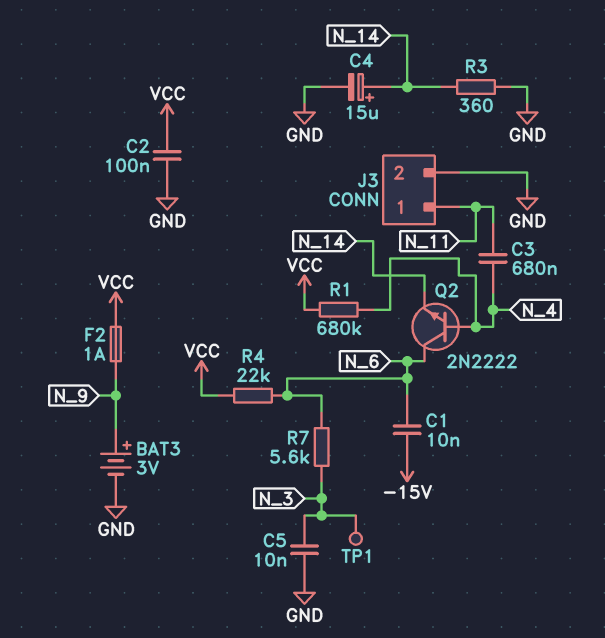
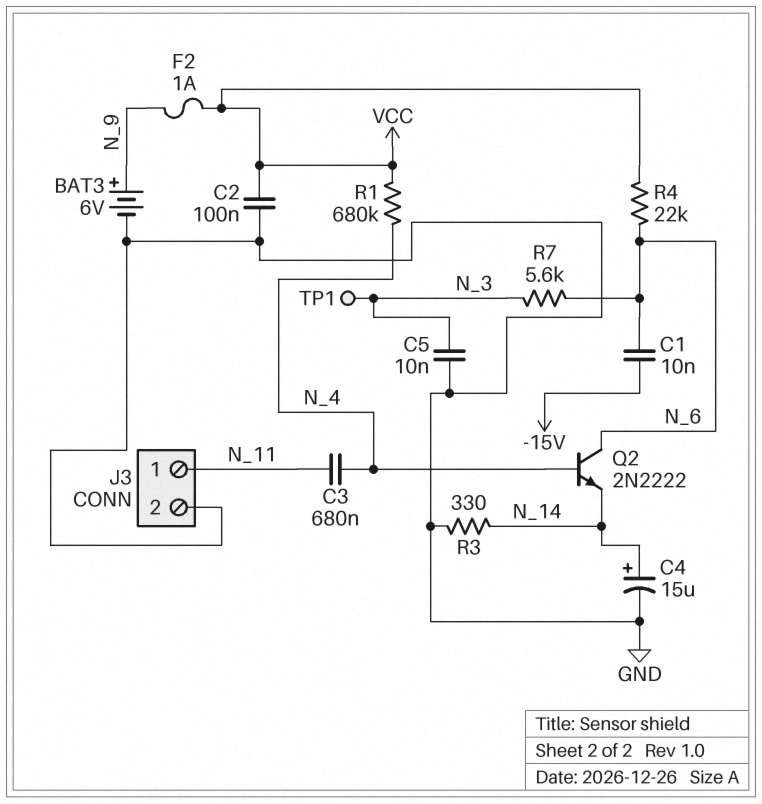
BAT3: 3V (plus N_9, minus GND) -> 6V (plus N_9, minus GND)
R3: 360 (GND, N_14) -> 330 (GND, N_14)

